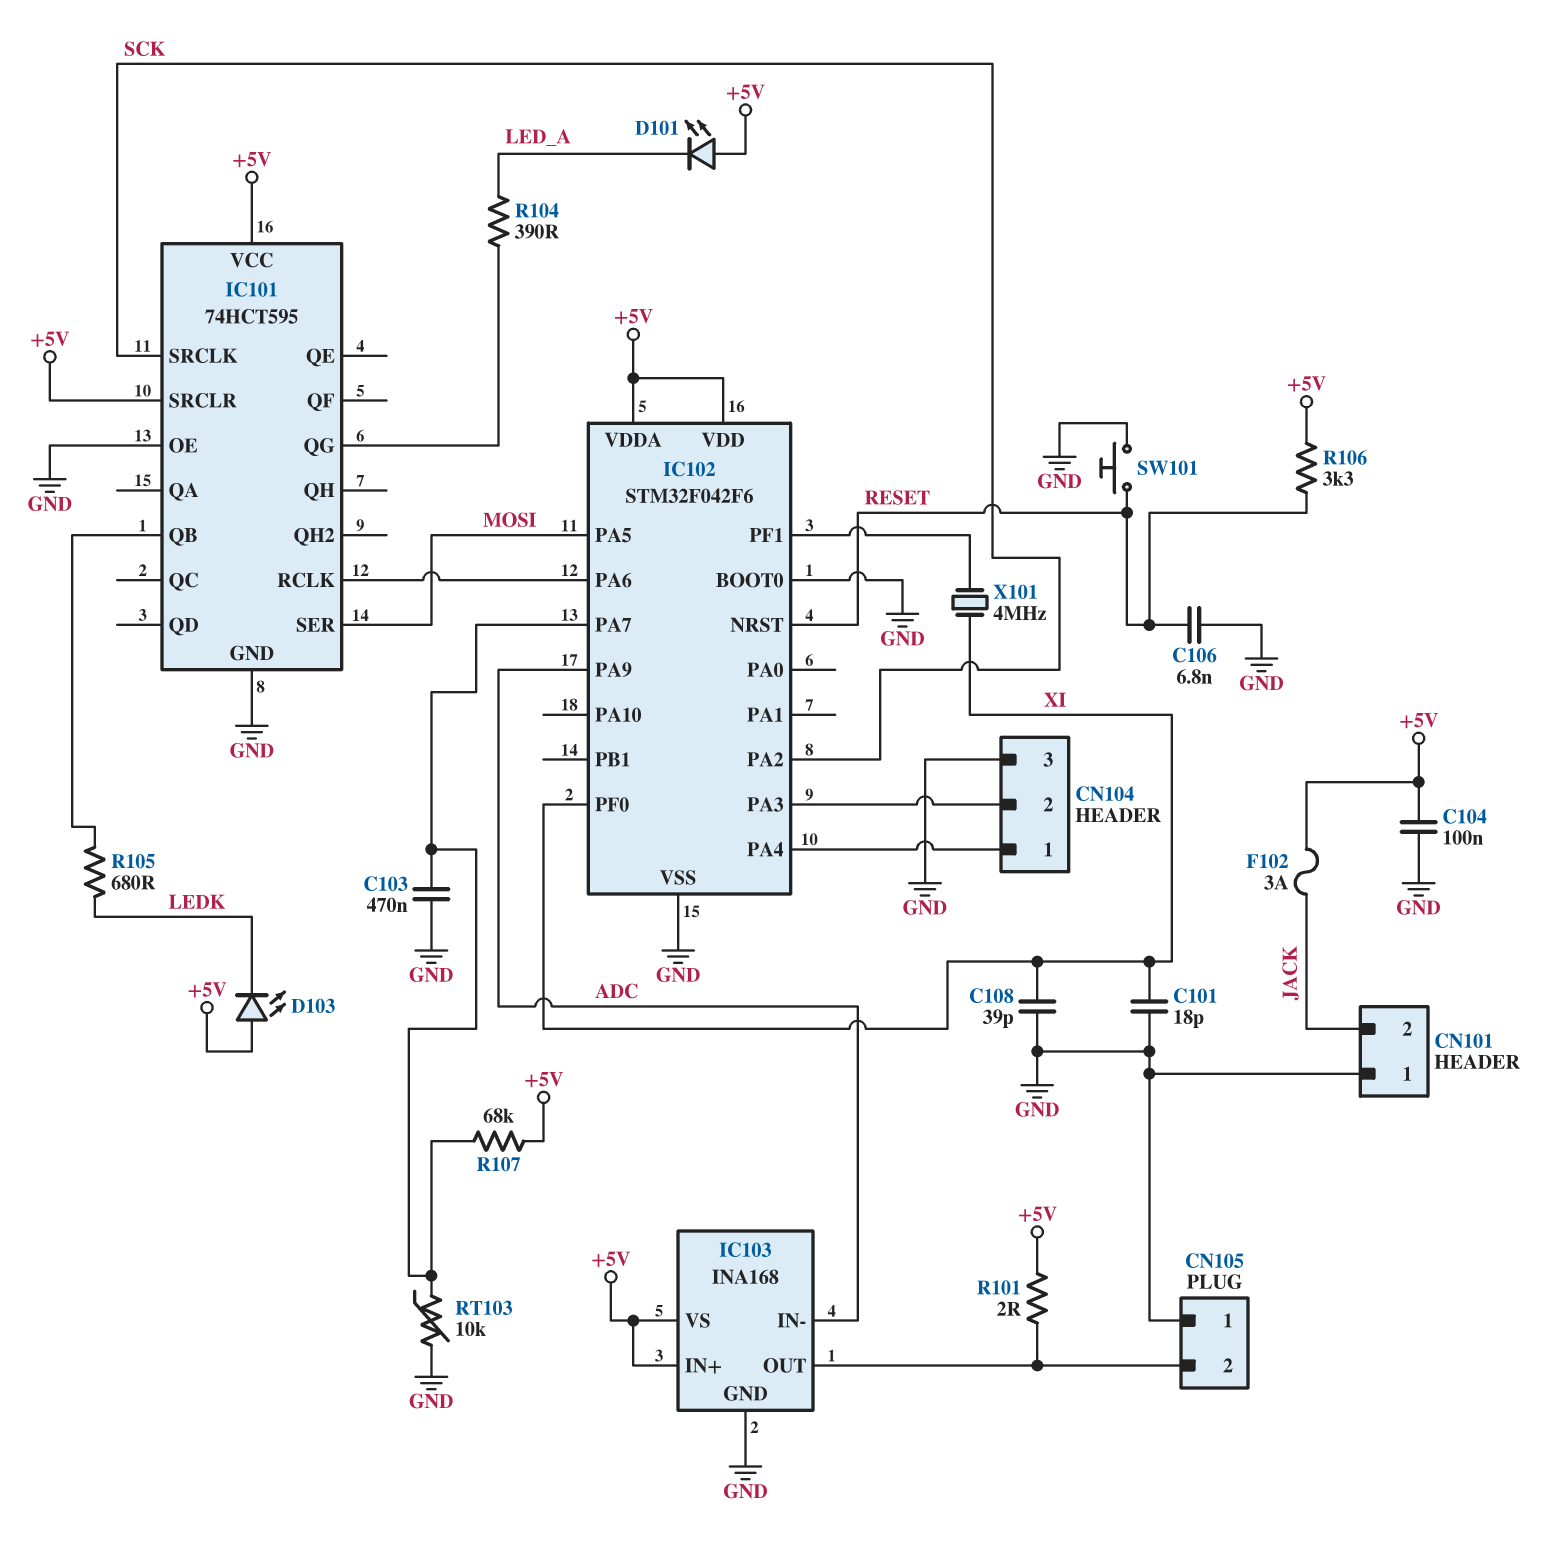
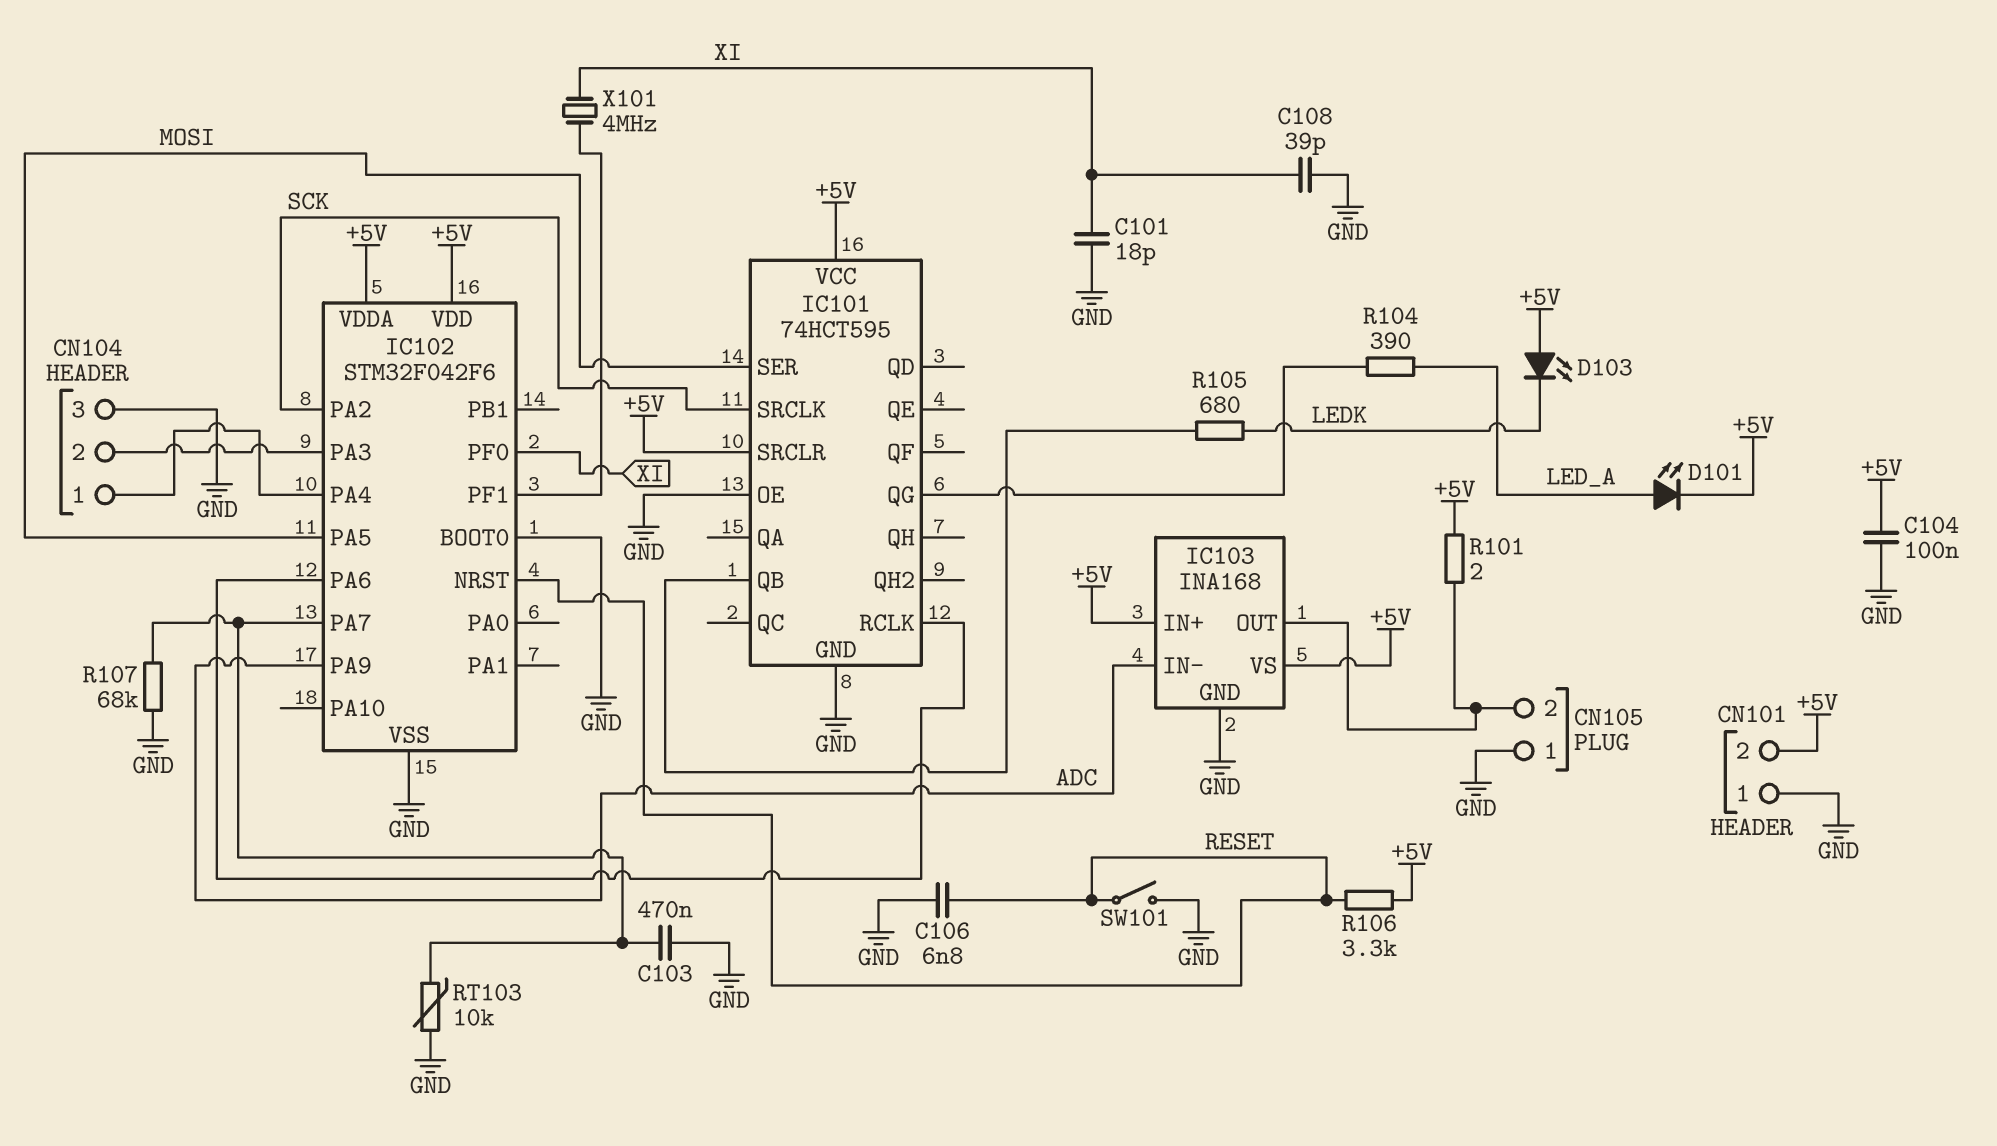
CN101 pin 2: JACK -> +5V
D101: LED (A +5V, K LED_A) -> LED (A LED_A, K +5V)
F102: 3A (+5V, JACK) -> none
R107: 68k (+5V, IC102/PA7) -> 68k (GND, IC102/PA7)
SW101: button (GND, RESET) -> switch (GND, RESET)

